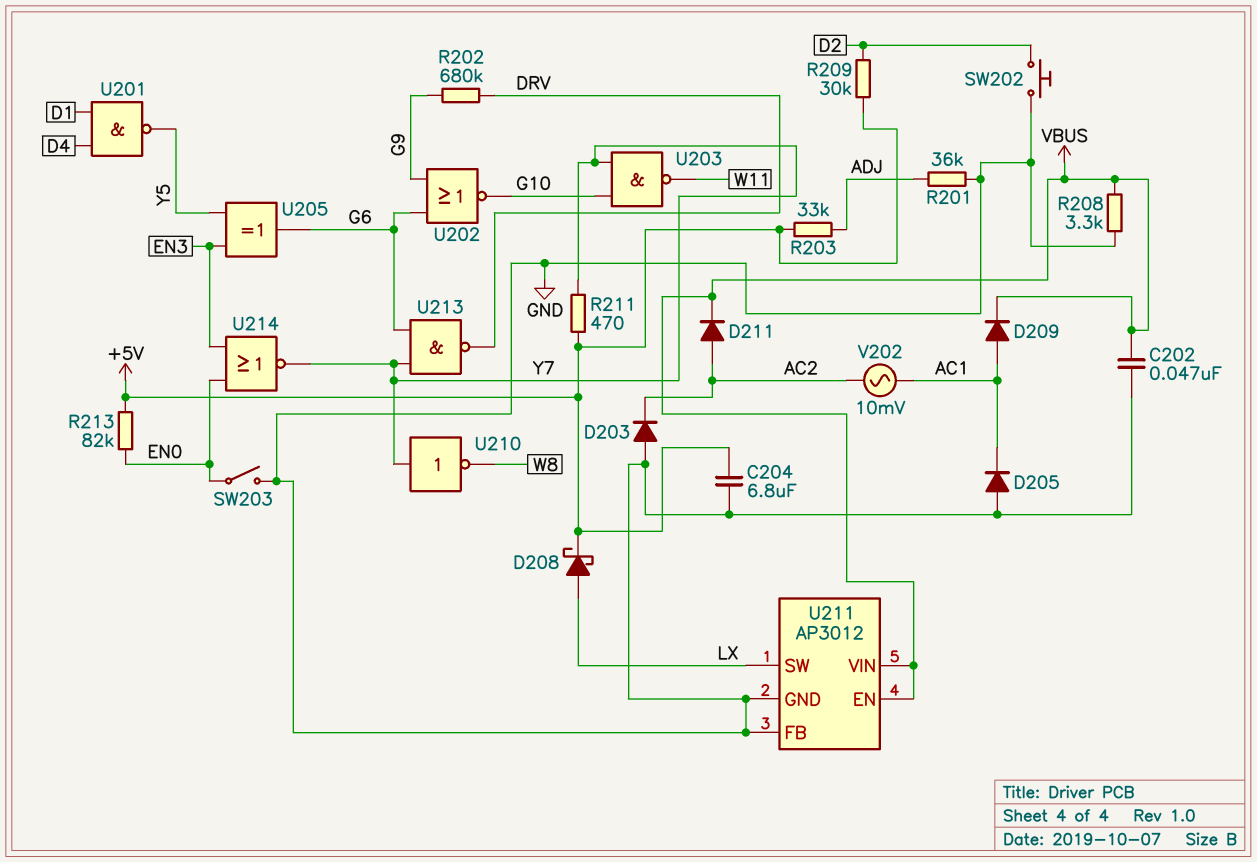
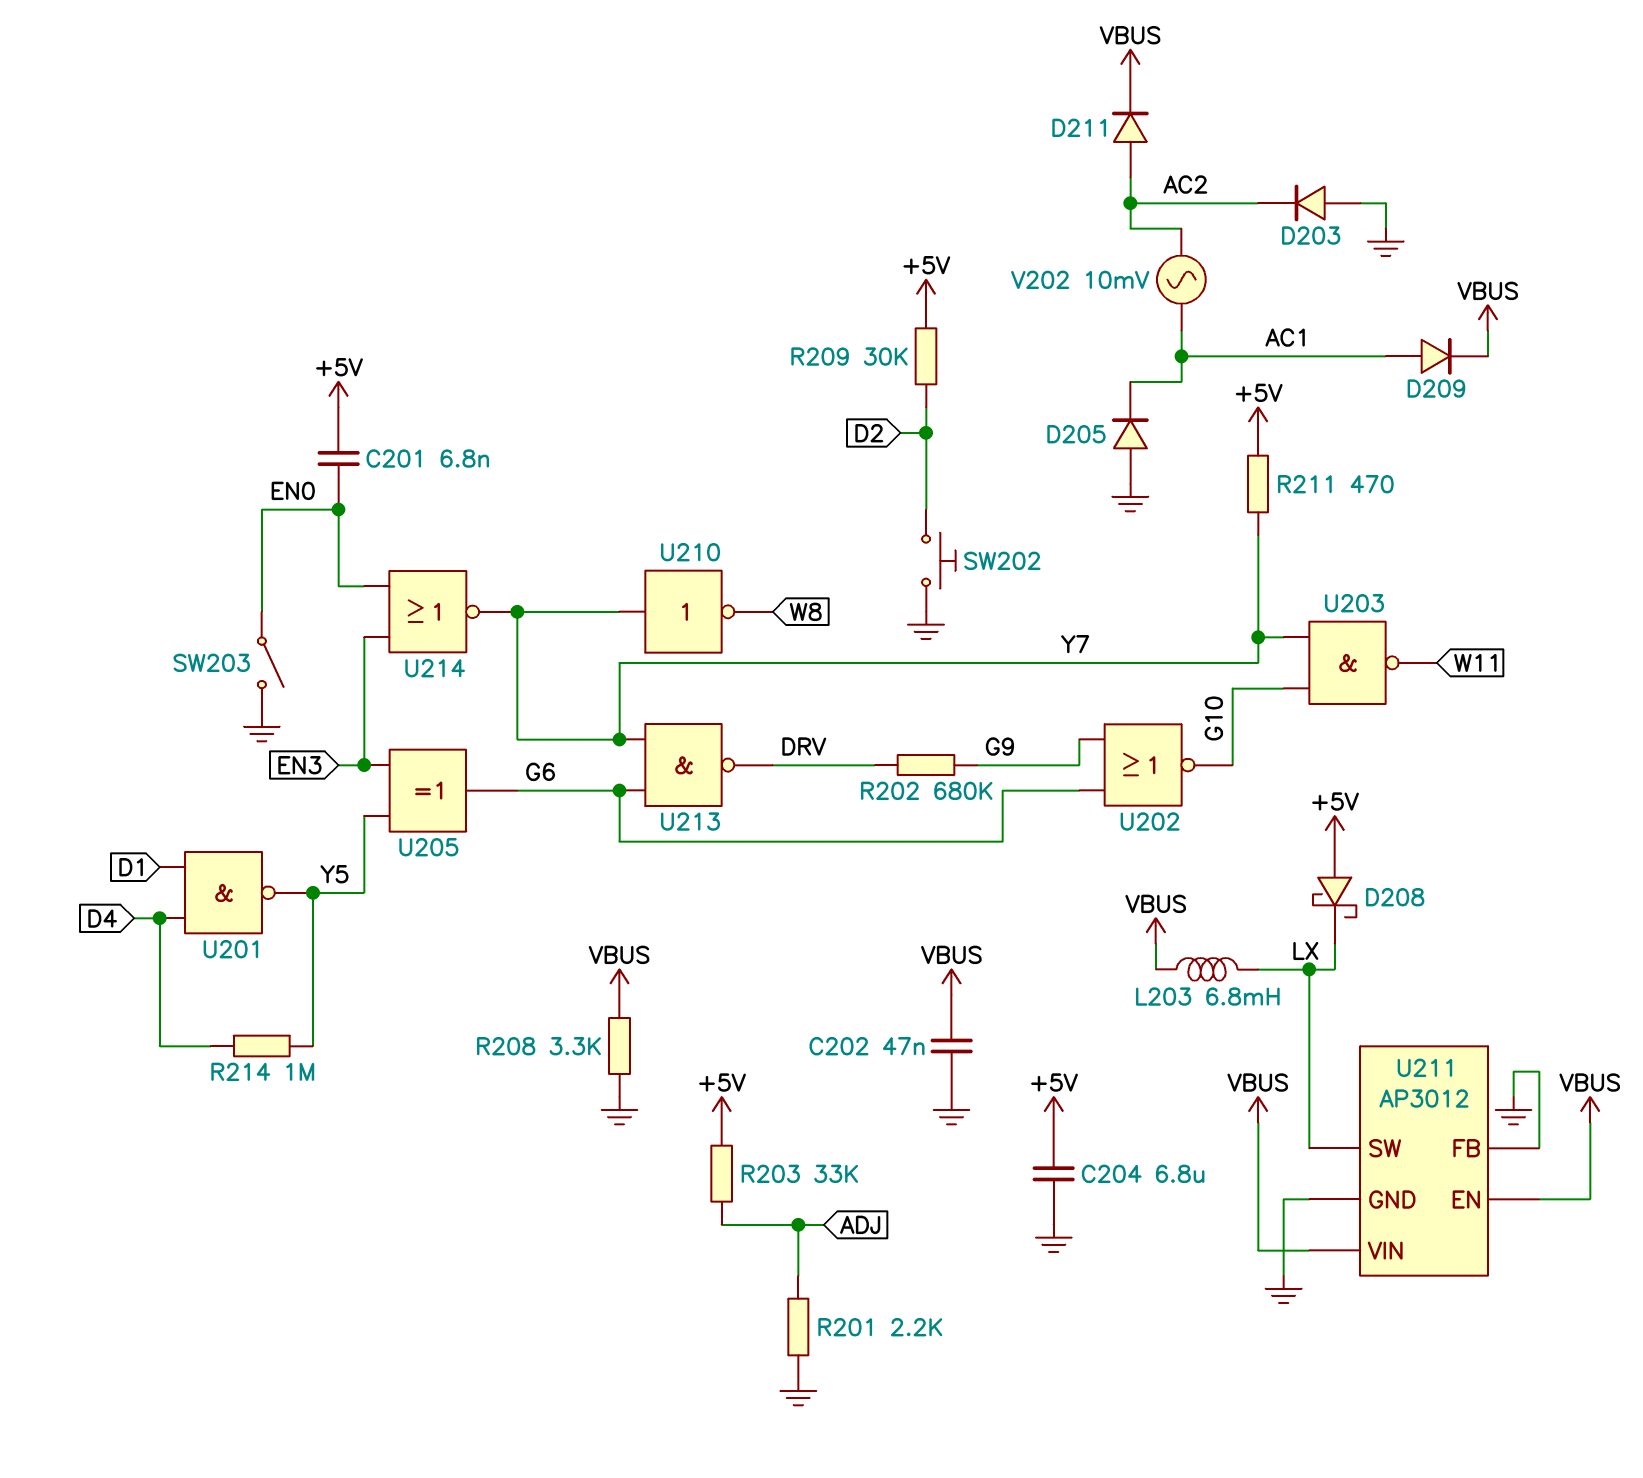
C201: none -> 6.8nF (+5V, EN0)
D208: schottky (A LX, K +5V) -> schottky (A +5V, K LX)
L203: none -> 6.8mH (LX, VBUS)
R201: 36k (ADJ, GND) -> 2.2k (ADJ, GND)
R213: 82k (+5V, EN0) -> none
R214: none -> 1M (D4, Y5)

